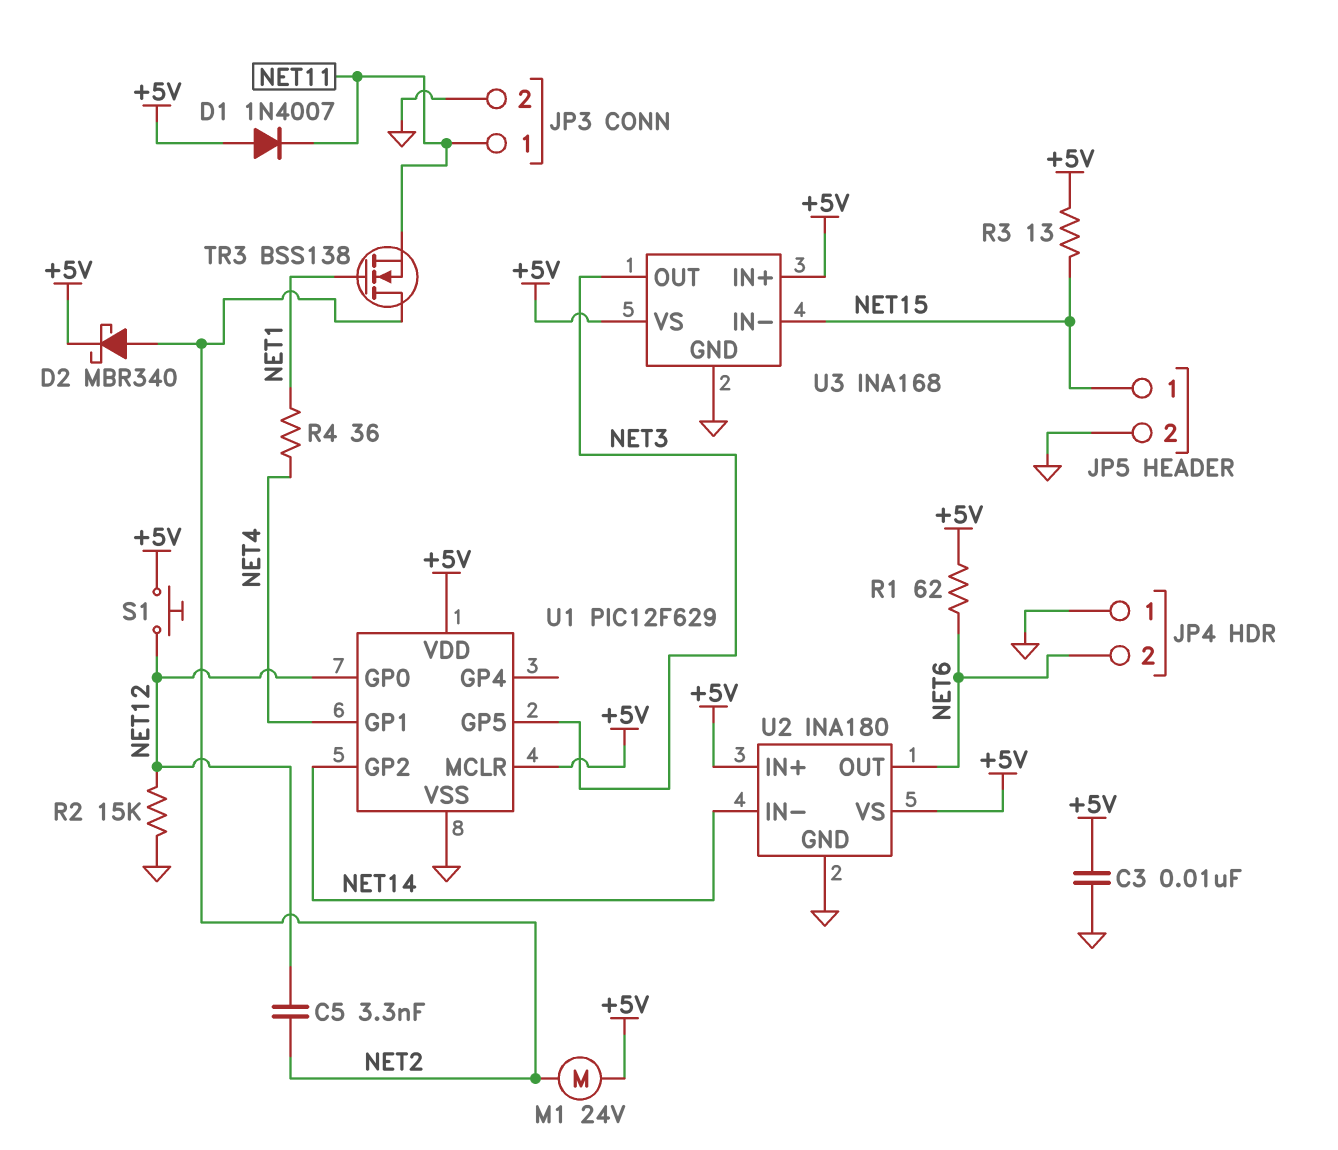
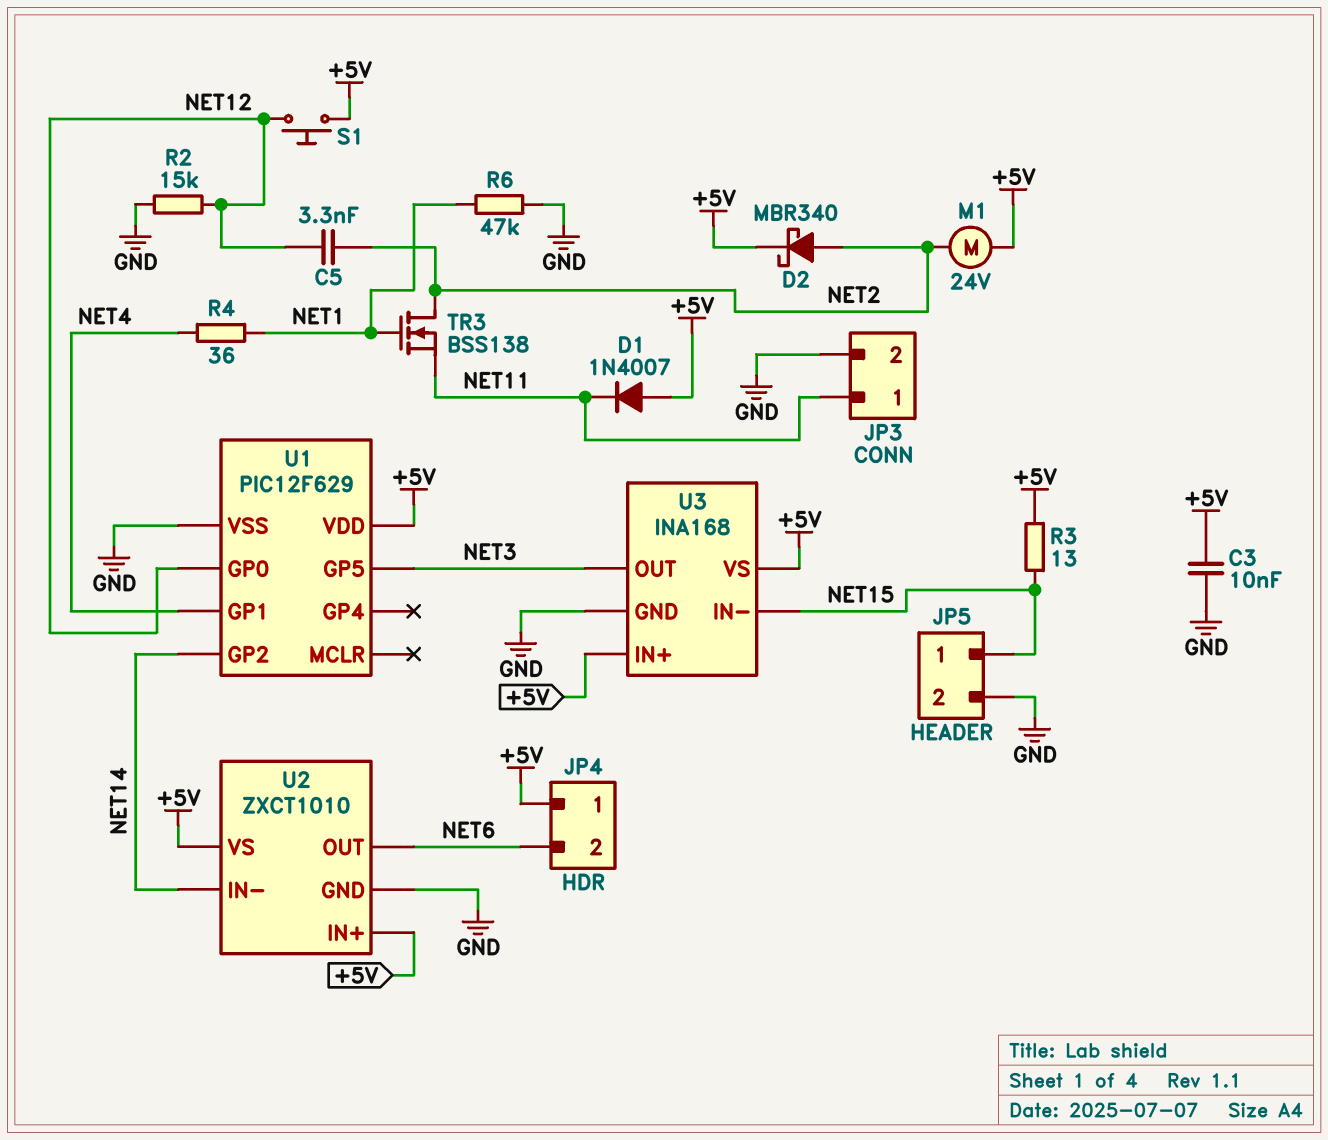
JP4 pin 1: GND -> +5V
R1: 62 (+5V, NET6) -> none
R6: none -> 47k (GND, NET1)
U1 pin MCLR: +5V -> none
U2: INA180 -> ZXCT1010

